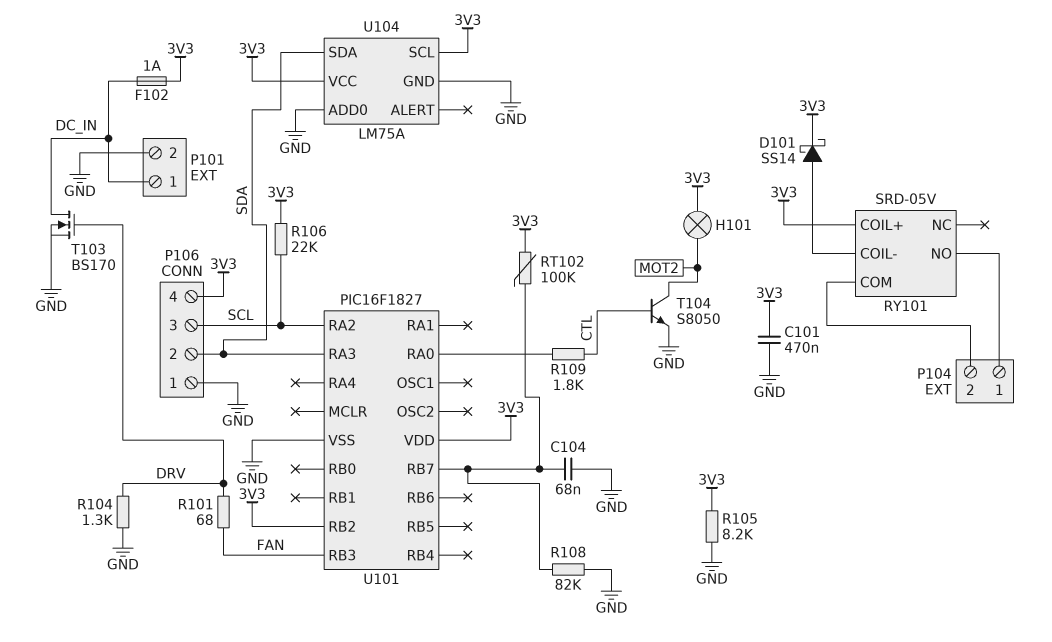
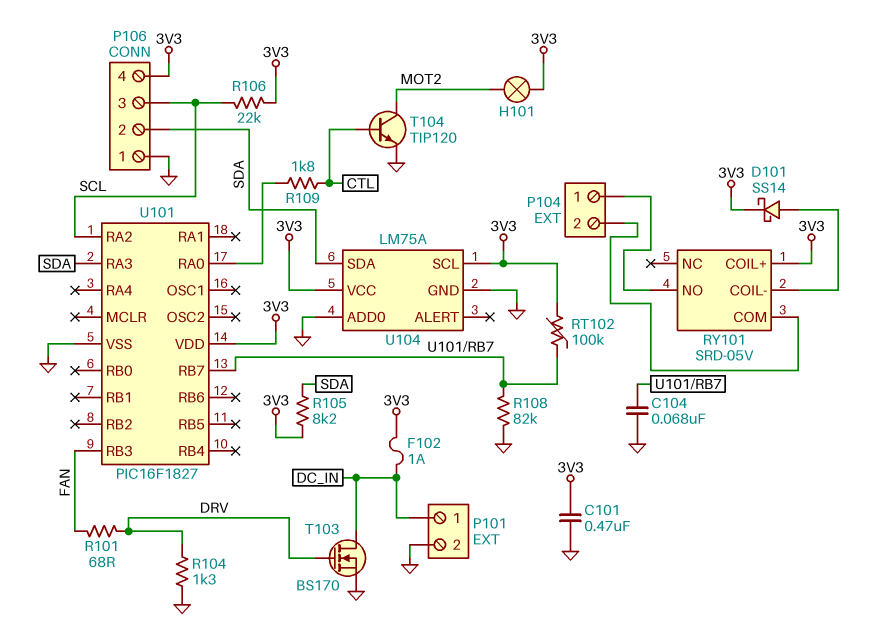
R105: 8.2k (3V3, GND) -> 8.2k (3V3, SDA)
T104: NPN S8050 (B CTL, C MOT2, E GND) -> NPN TIP120 (B CTL, C MOT2, E GND)
U101 pin RB2: 3V3 -> none

